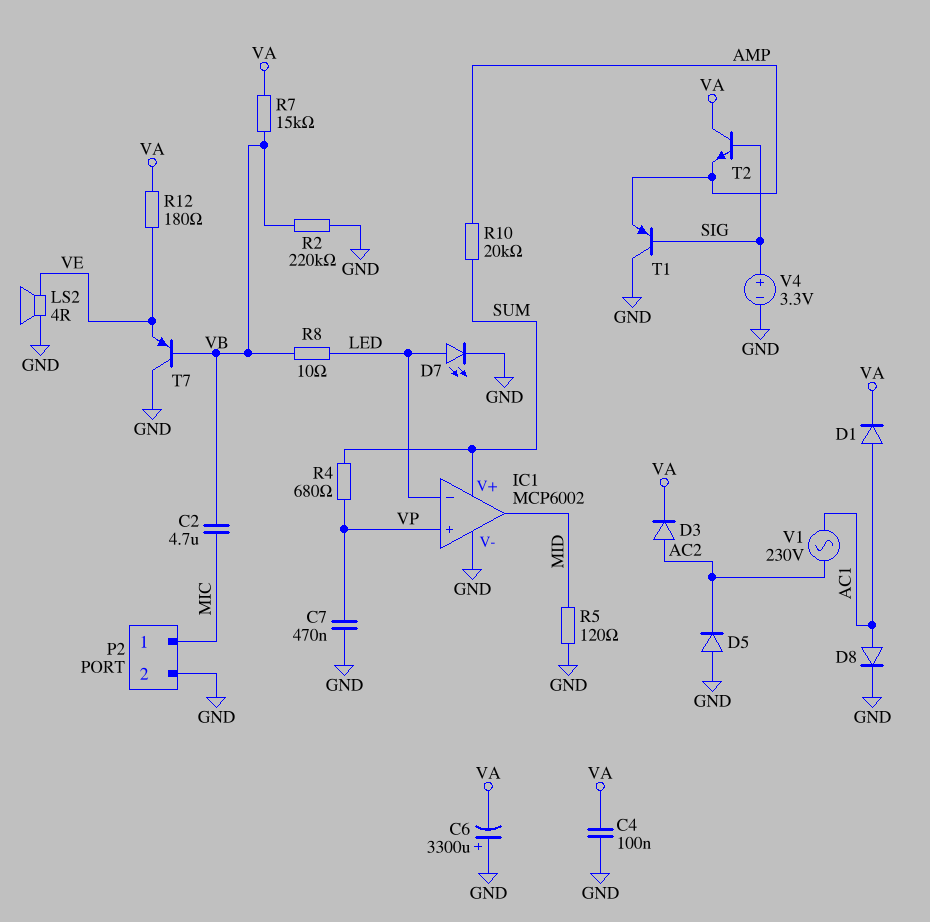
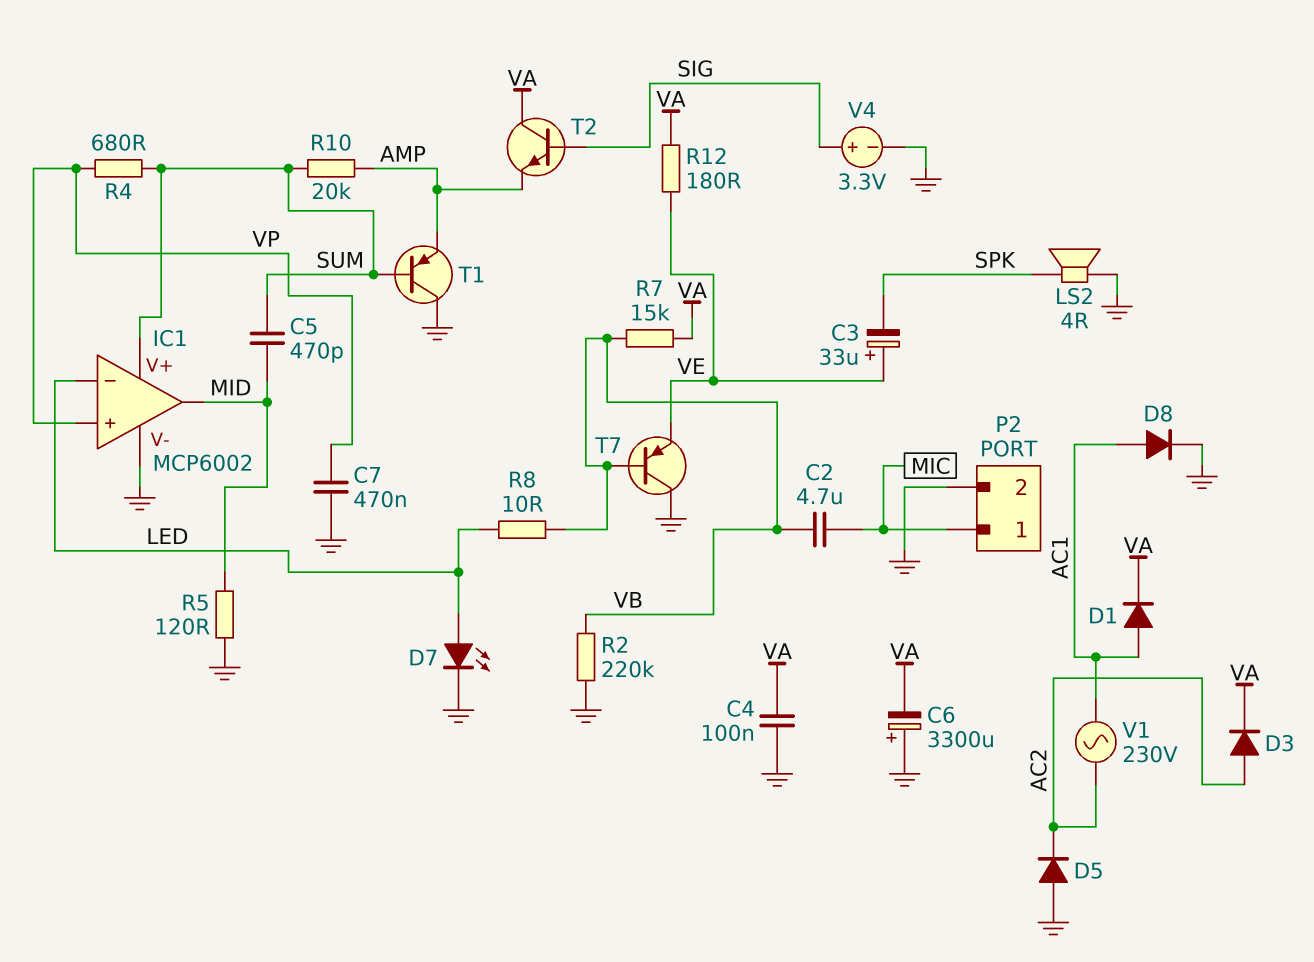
C3: none -> 33uF (plus VE, minus SPK)
C5: none -> 470pF (MID, SUM)
LS2: speaker 4R (GND, VE) -> speaker 4R (GND, SPK)
T1: PNP (B SIG, C GND, E AMP) -> PNP (B SUM, C GND, E AMP)

